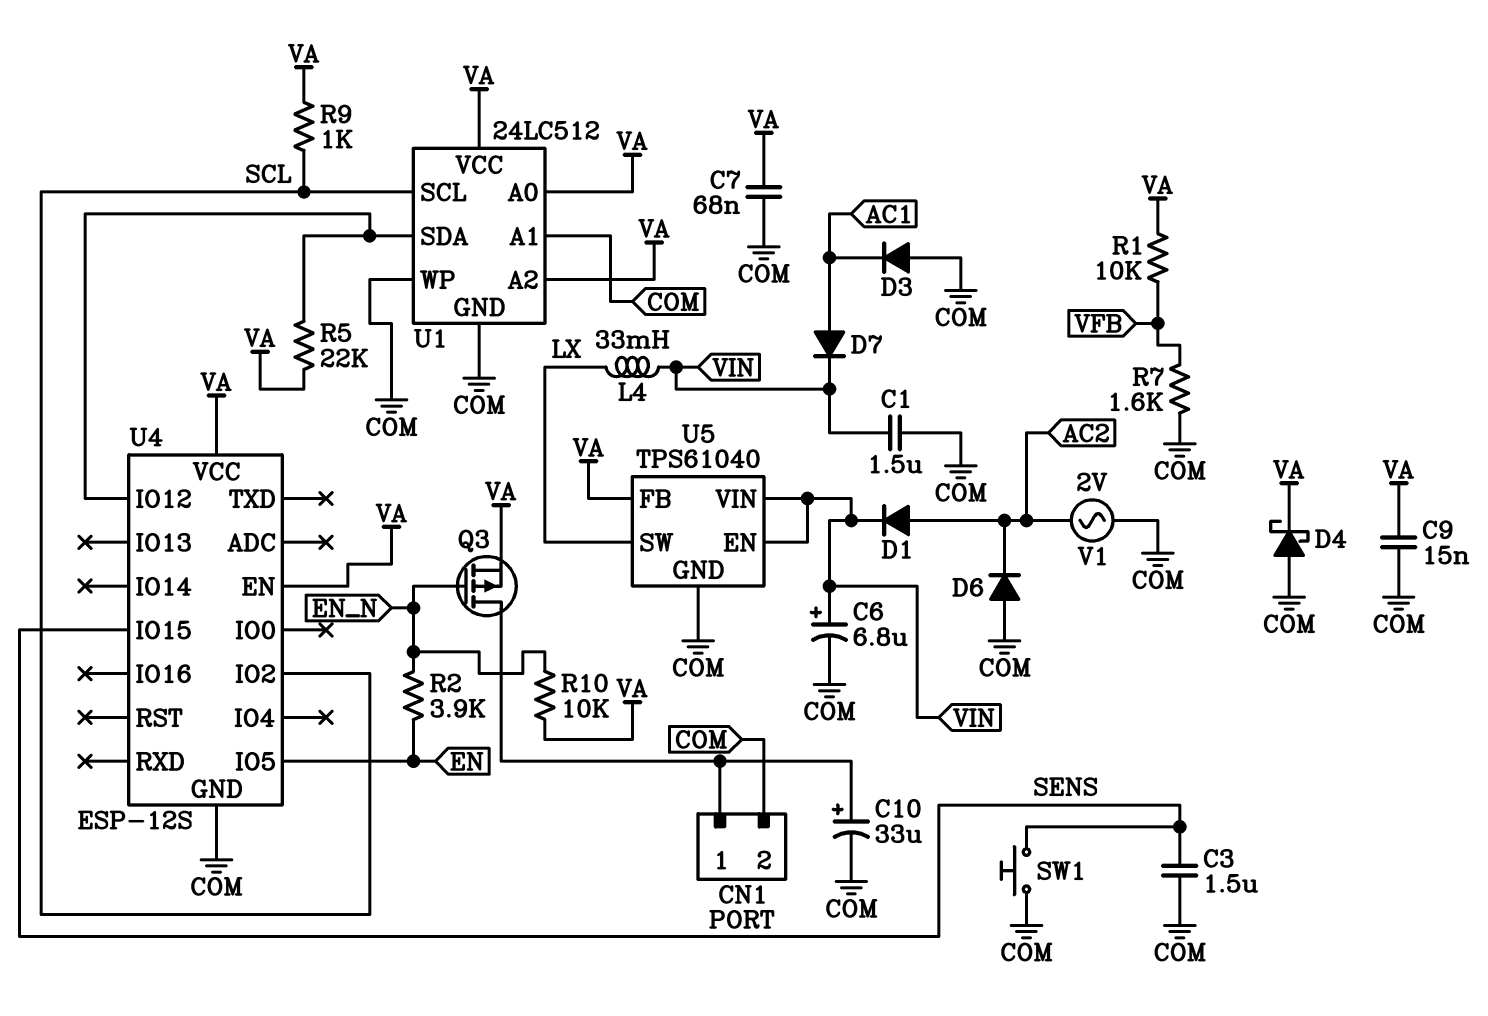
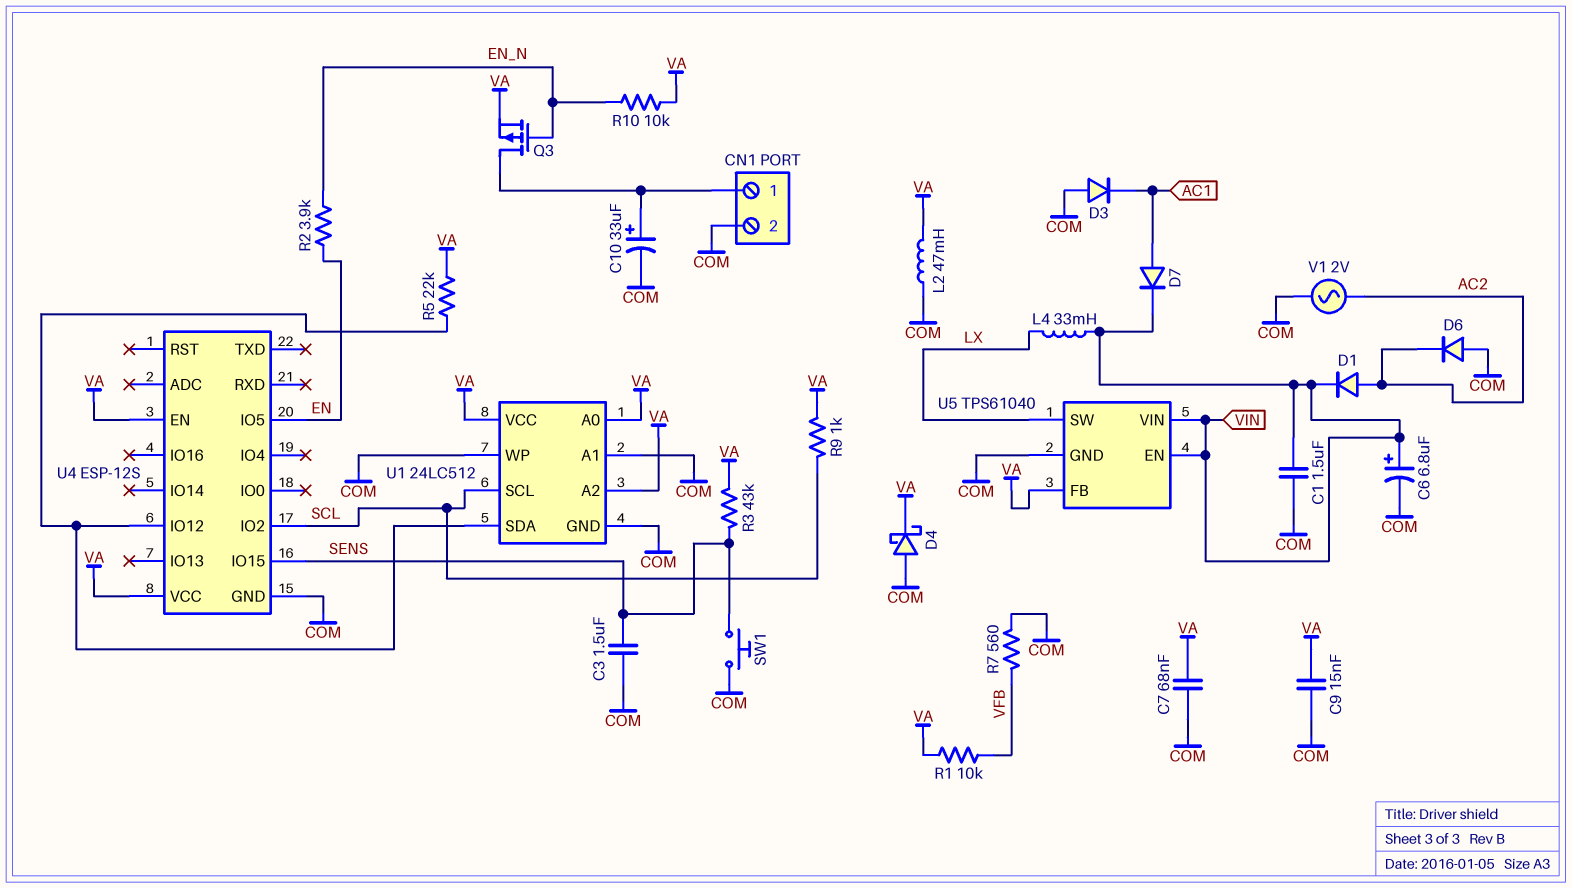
L2: none -> 47mH (COM, VA)
R3: none -> 43k (SENS, VA)
R7: 1.6k (COM, VFB) -> 560 (COM, VFB)

